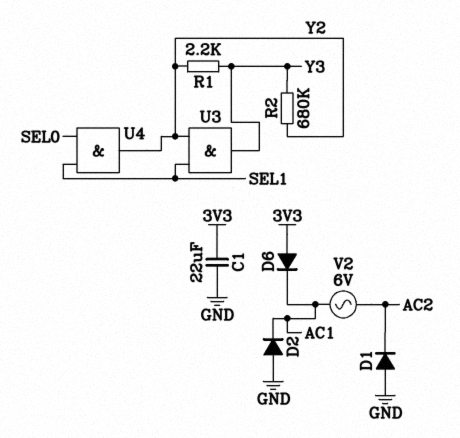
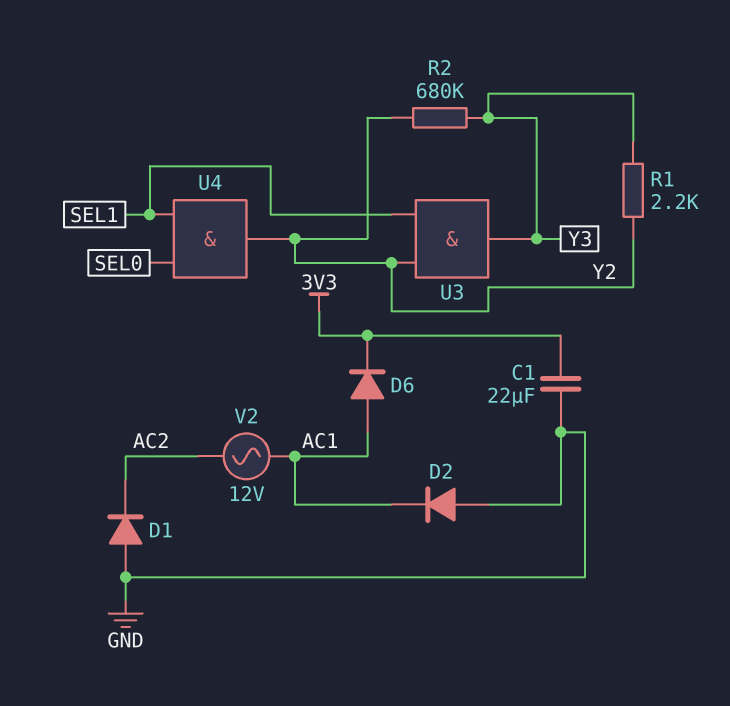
D6: diode (A 3V3, K AC1) -> diode (A AC1, K 3V3)
V2: AC 6V (AC1, AC2) -> AC 12V (AC1, AC2)

